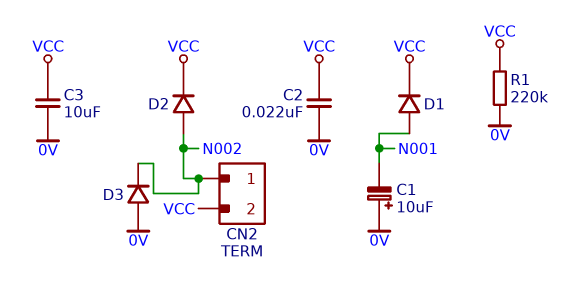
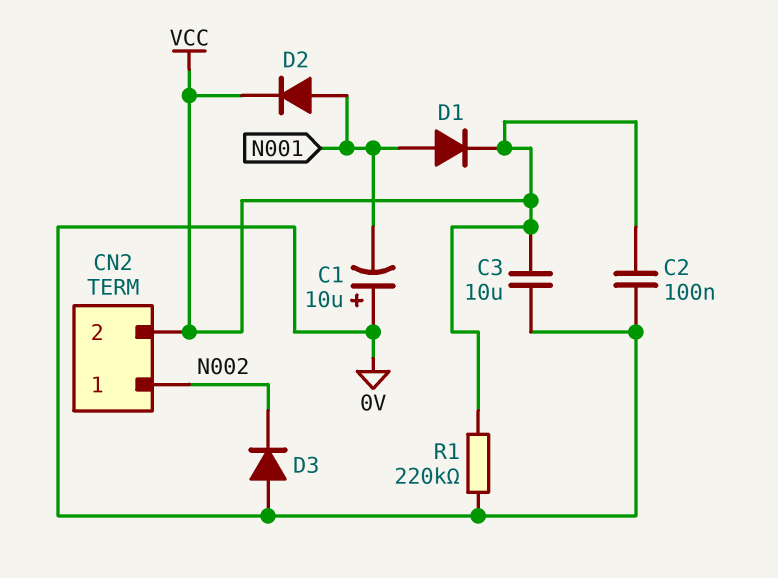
C2: 22nF (0V, VCC) -> 100nF (0V, VCC)
D2: diode (A N002, K VCC) -> diode (A N001, K VCC)

